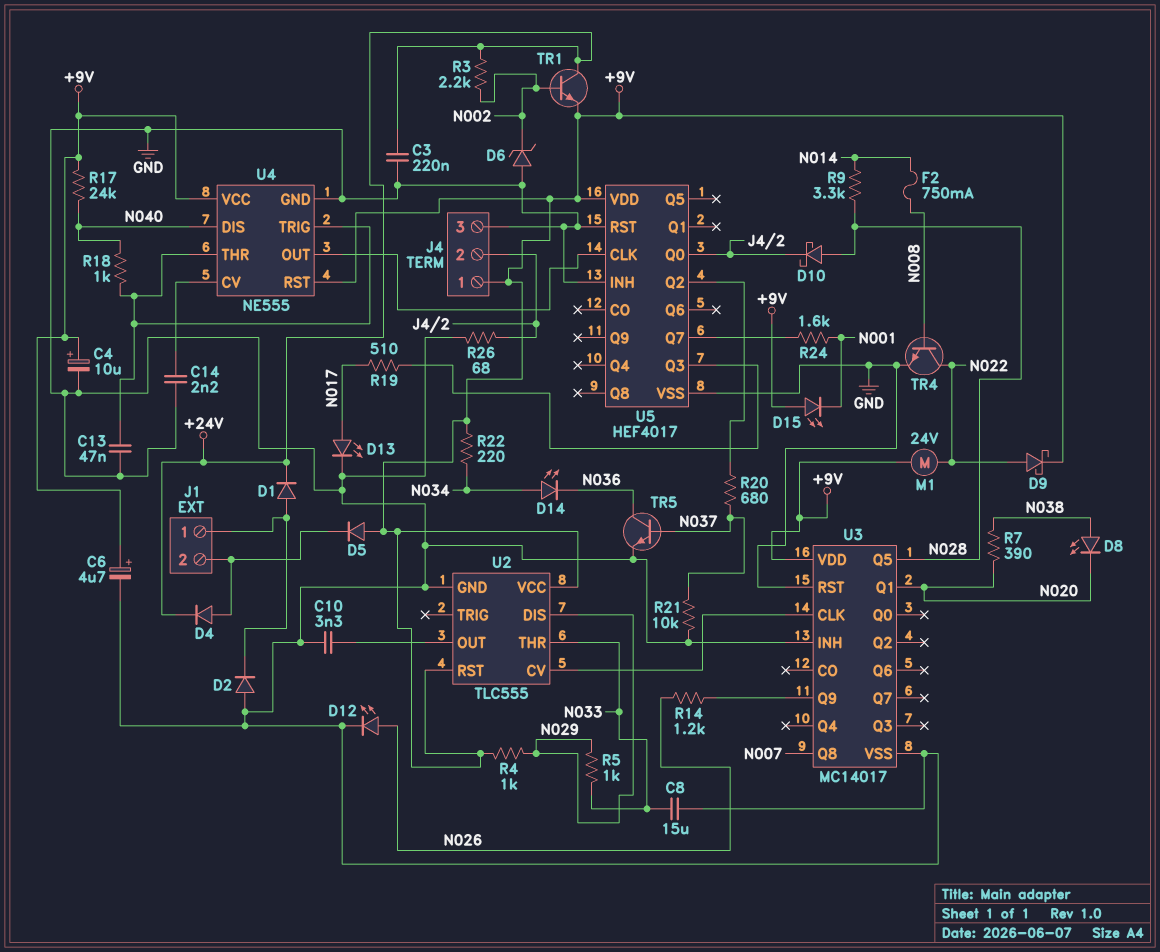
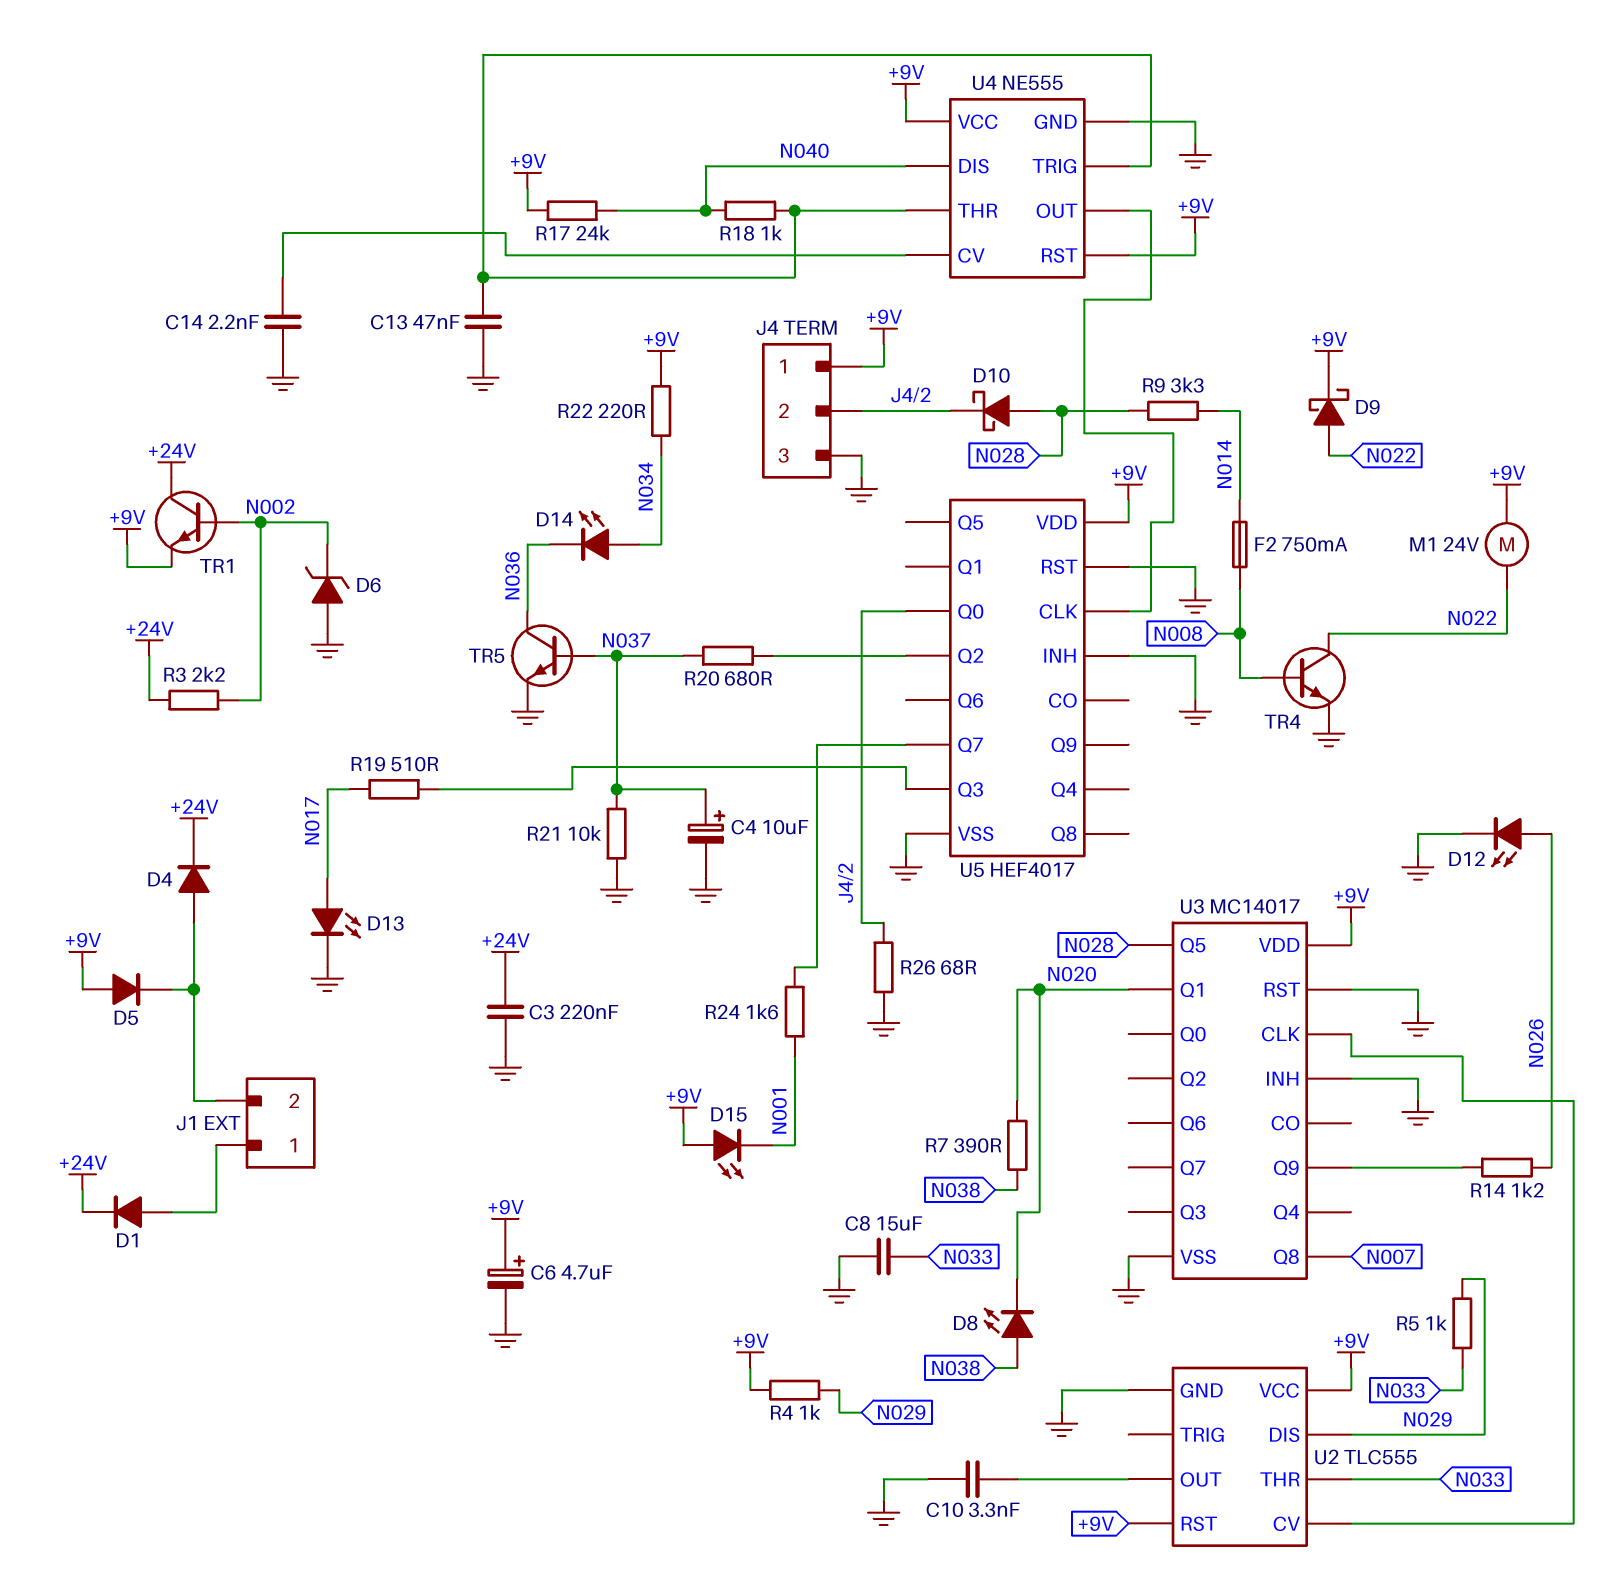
C4: 10uF (plus +9V, minus GND) -> 10uF (plus N037, minus GND)
D2: diode (A GND, K J1/1) -> none

